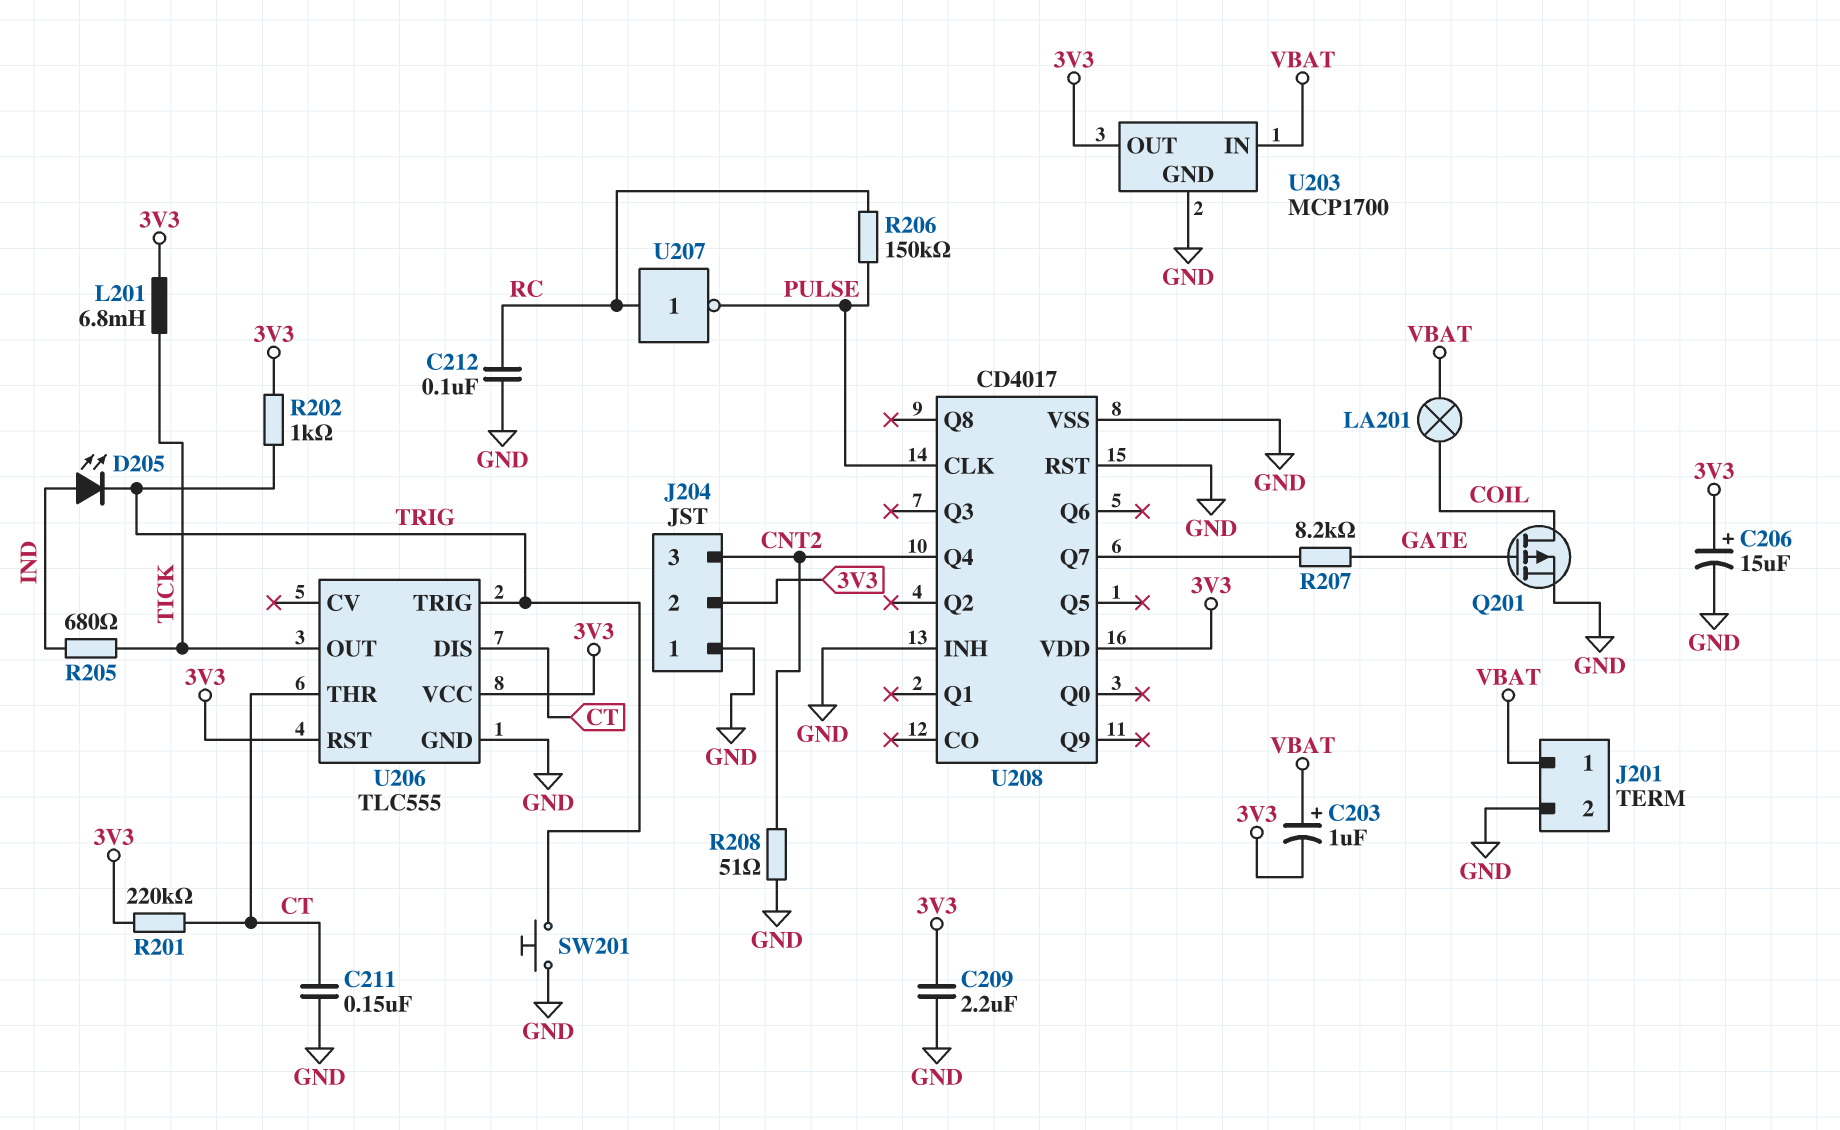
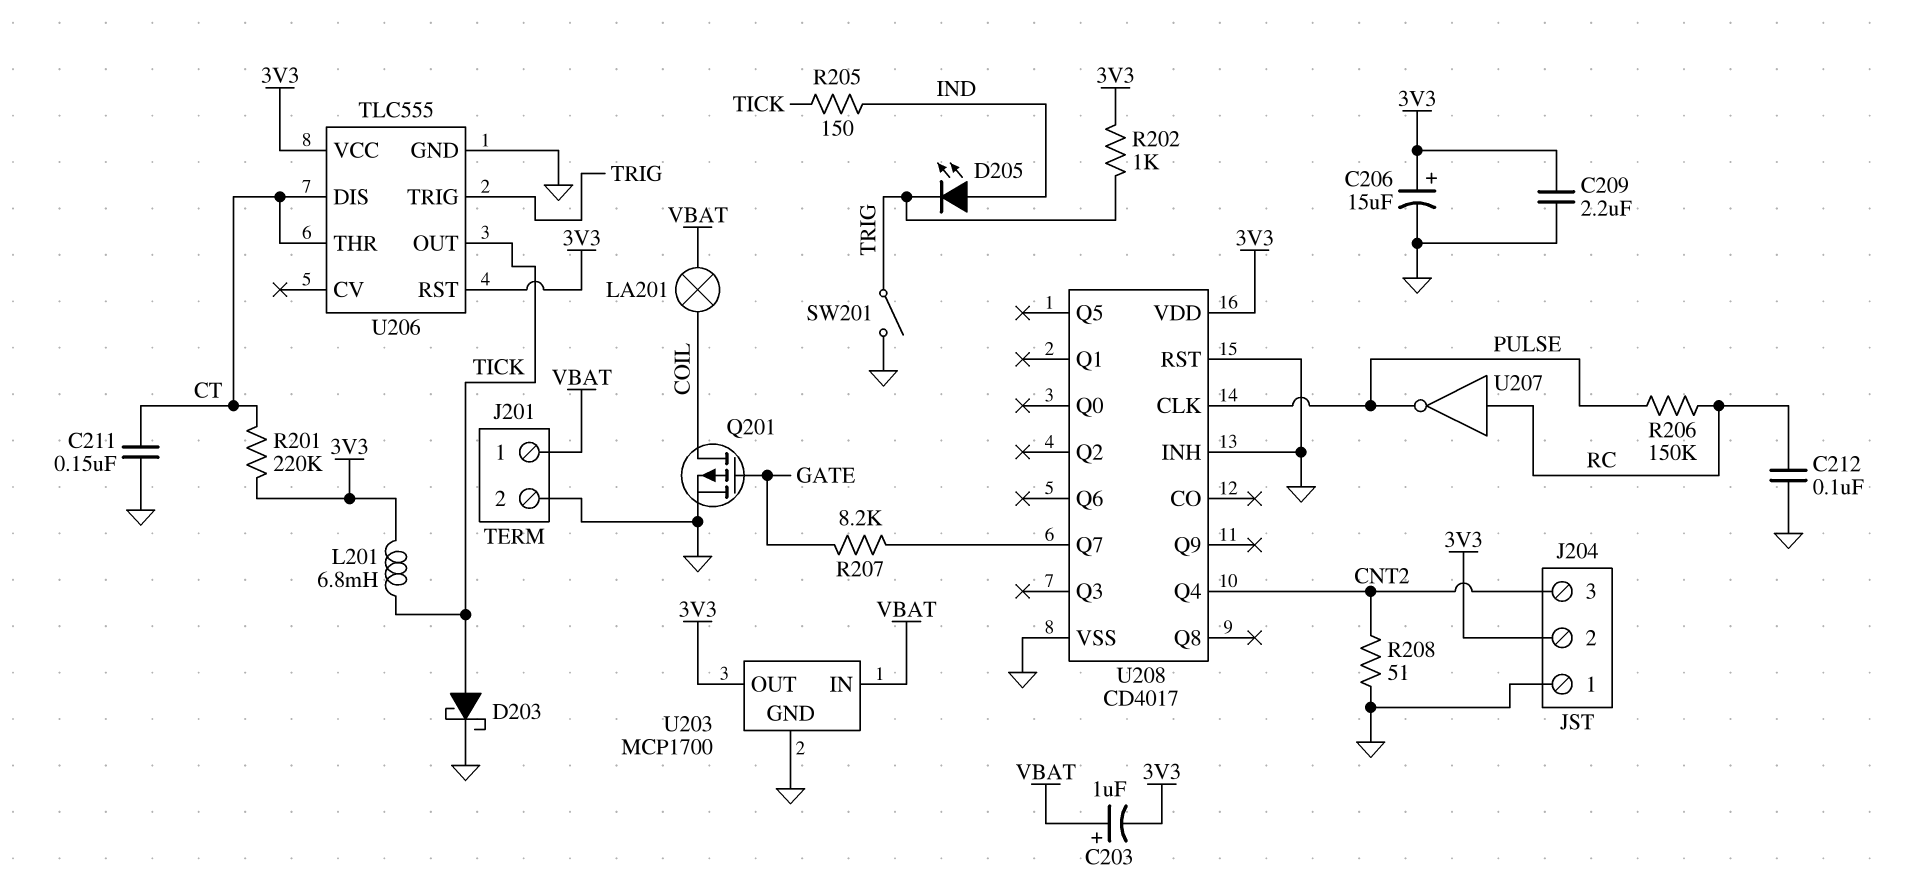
D203: none -> schottky (A TICK, K GND)
R205: 680 (IND, TICK) -> 150 (IND, TICK)
SW201: button (GND, TRIG) -> switch (GND, TRIG)

